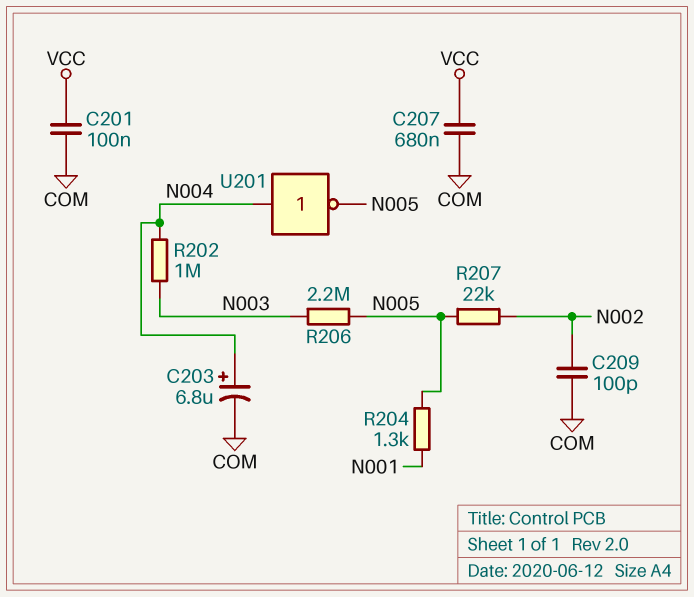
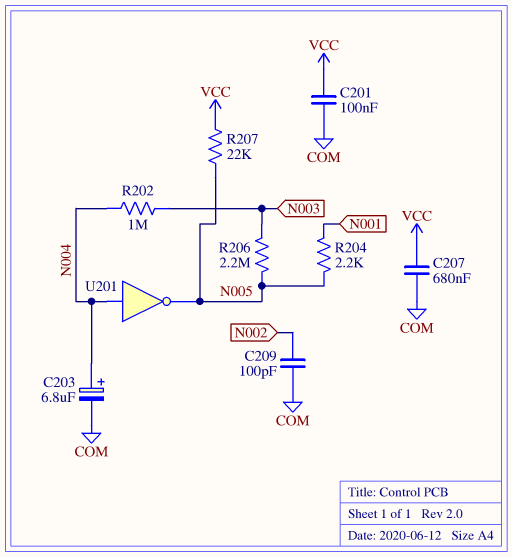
R204: 1.3k (N001, N005) -> 2.2k (N001, N005)
R207: 22k (N002, N005) -> 22k (N005, VCC)

